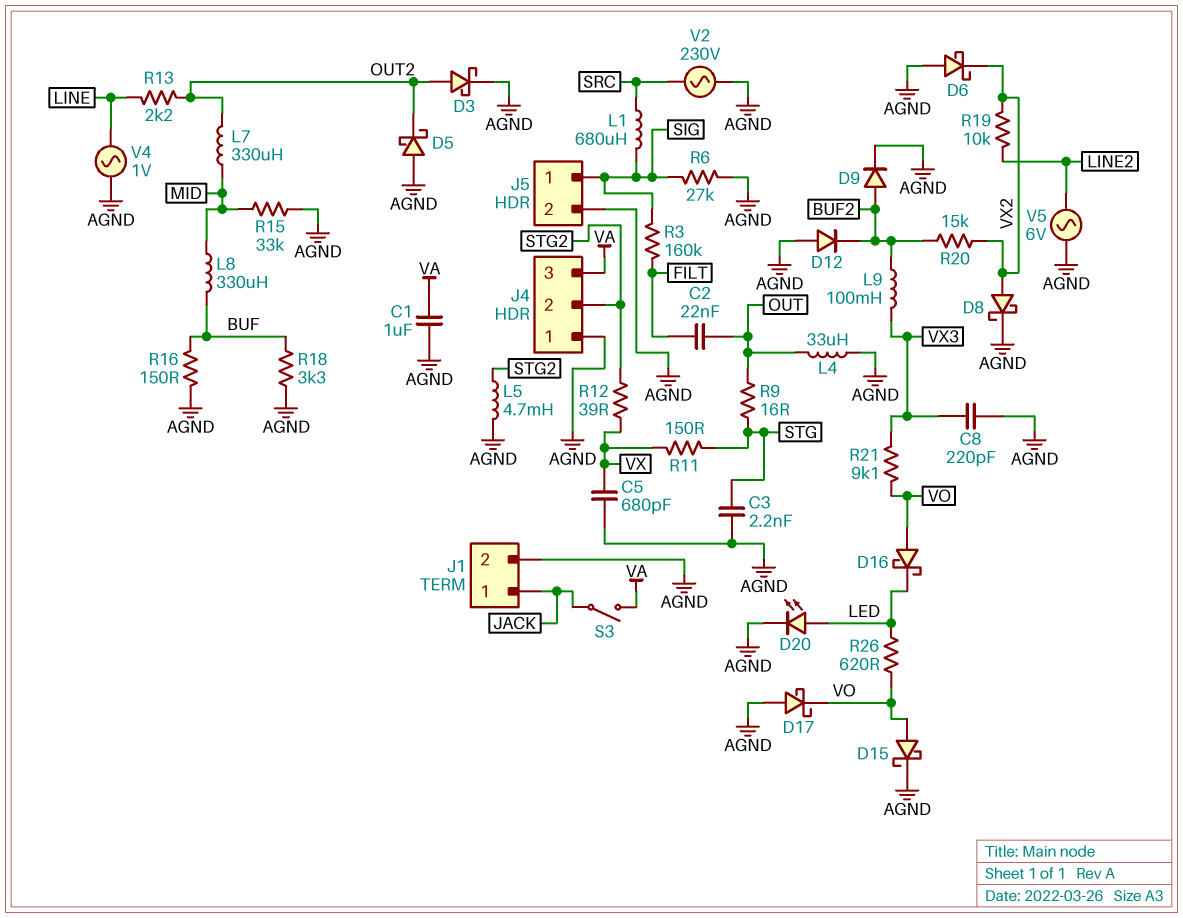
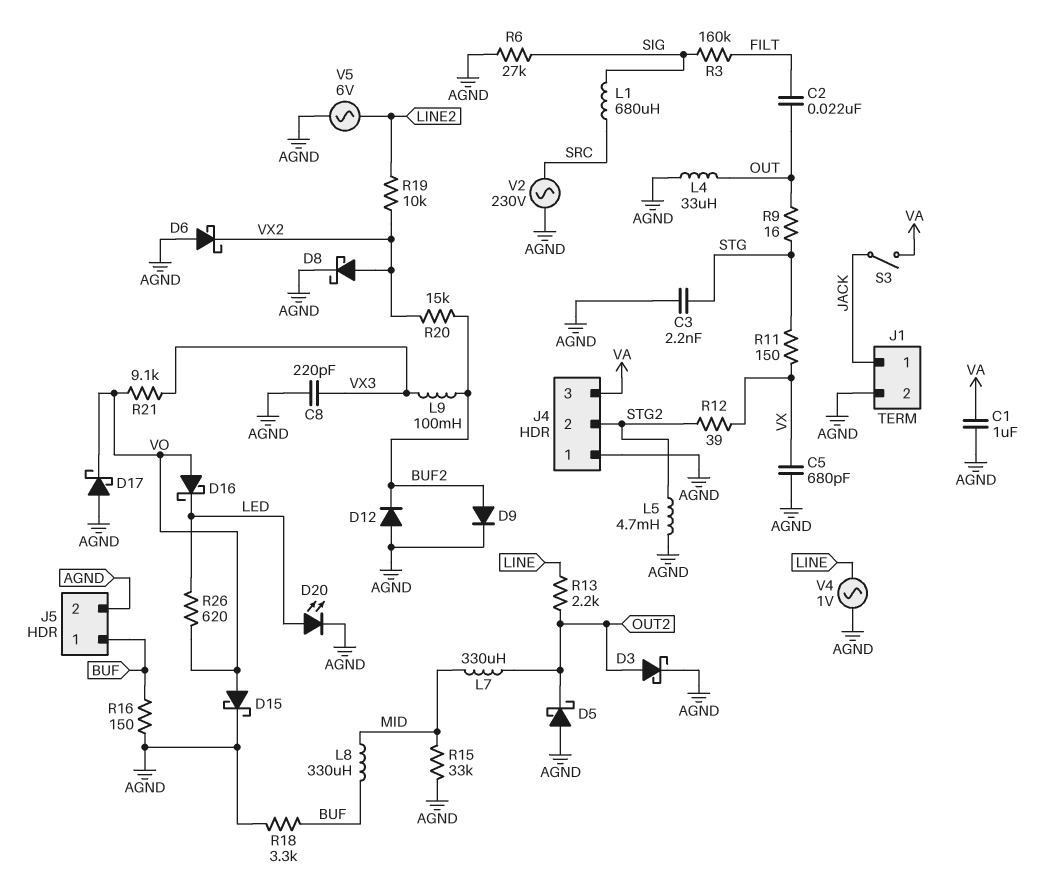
J5 pin 1: SIG -> BUF

